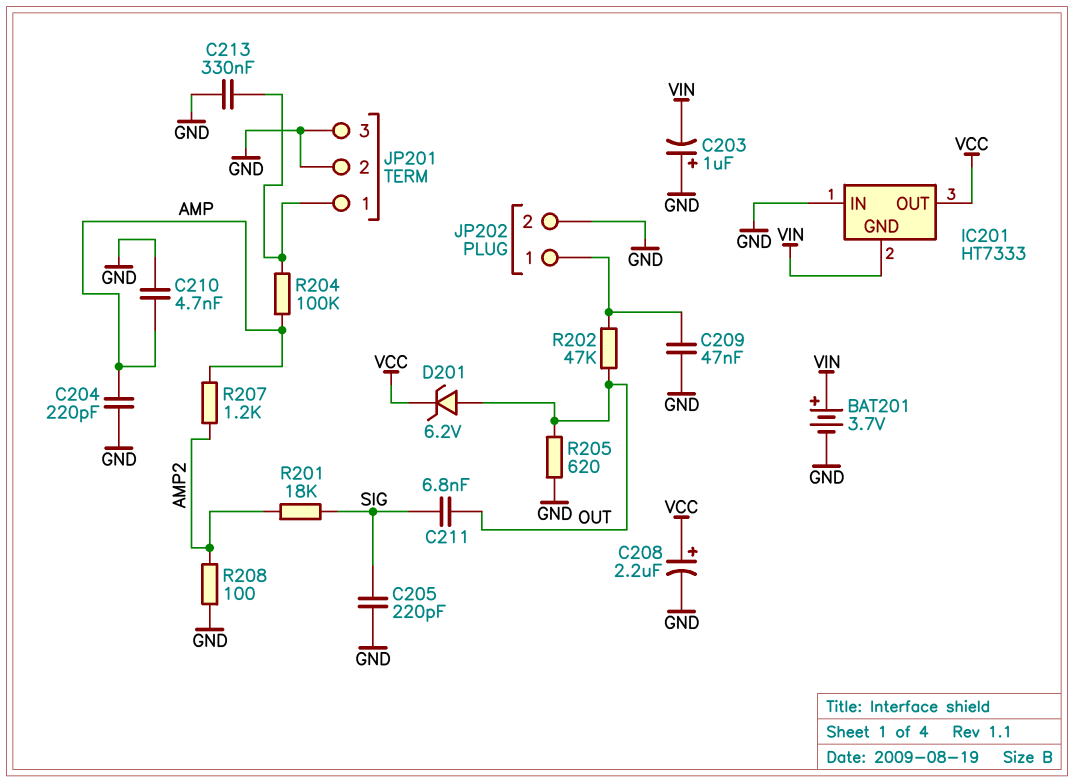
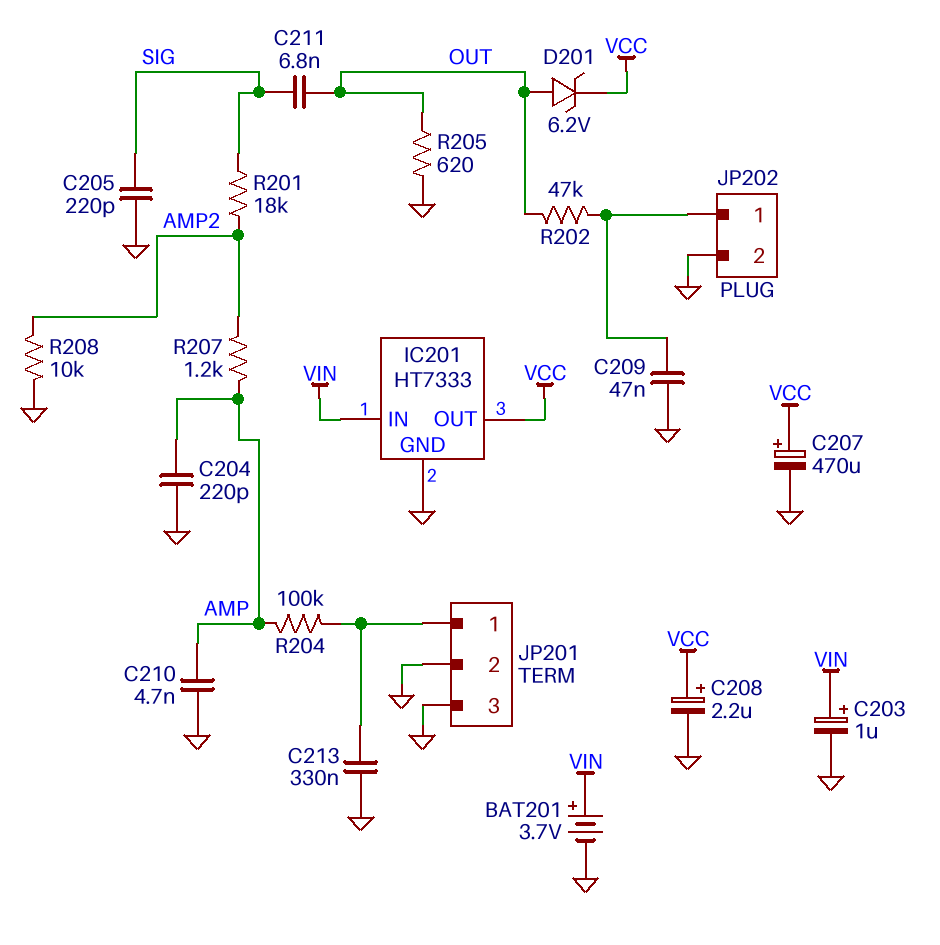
C203: 1uF (plus GND, minus VIN) -> 1uF (plus VIN, minus GND)
C207: none -> 470uF (plus VCC, minus GND)
IC201 pin GND: VIN -> GND
IC201 pin IN: GND -> VIN
R208: 100 (AMP2, GND) -> 10k (AMP2, GND)

